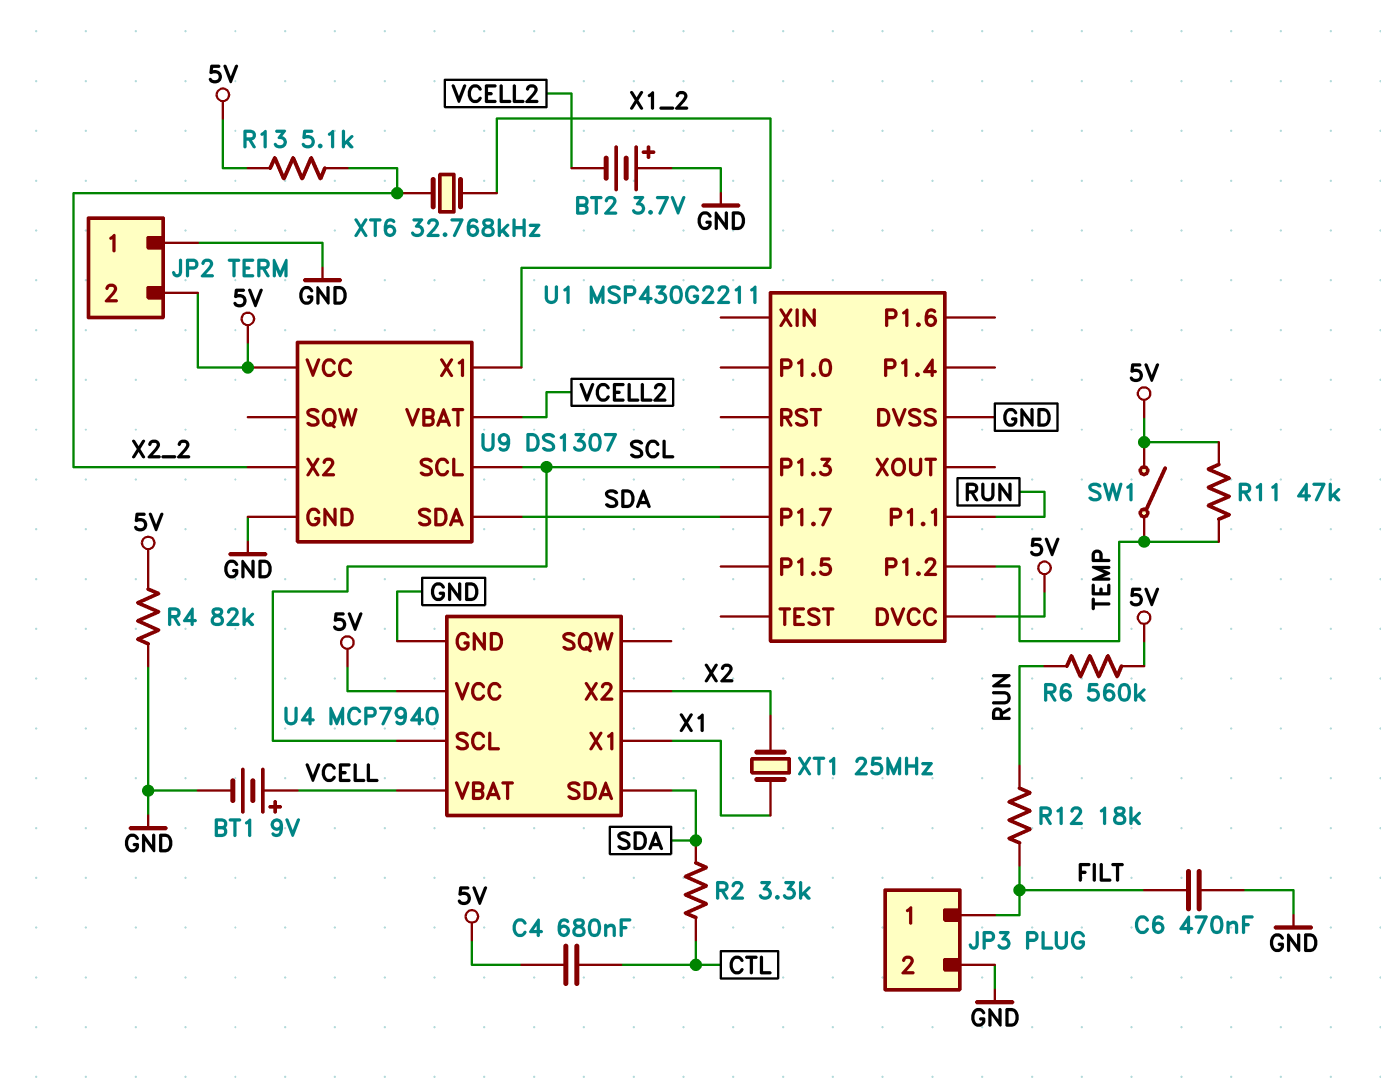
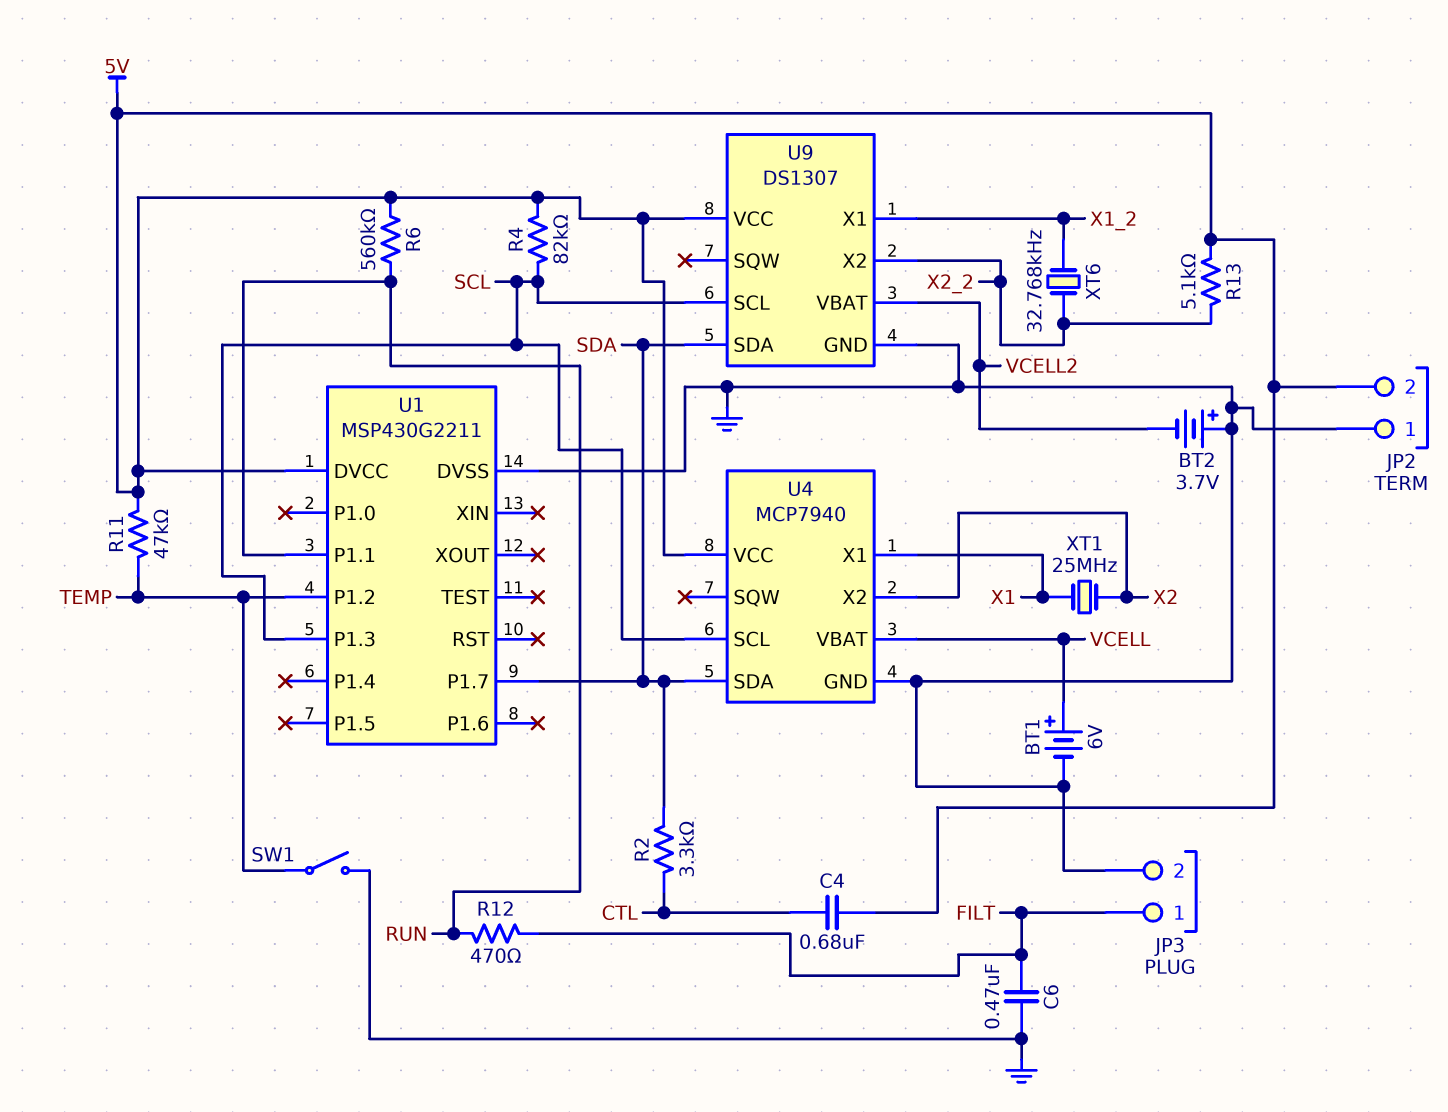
BT1: 9V (plus VCELL, minus GND) -> 6V (plus VCELL, minus GND)
R4: 82k (5V, GND) -> 82k (5V, SCL)
R12: 18k (FILT, RUN) -> 470 (FILT, RUN)
SW1: switch (5V, TEMP) -> switch (GND, TEMP)

